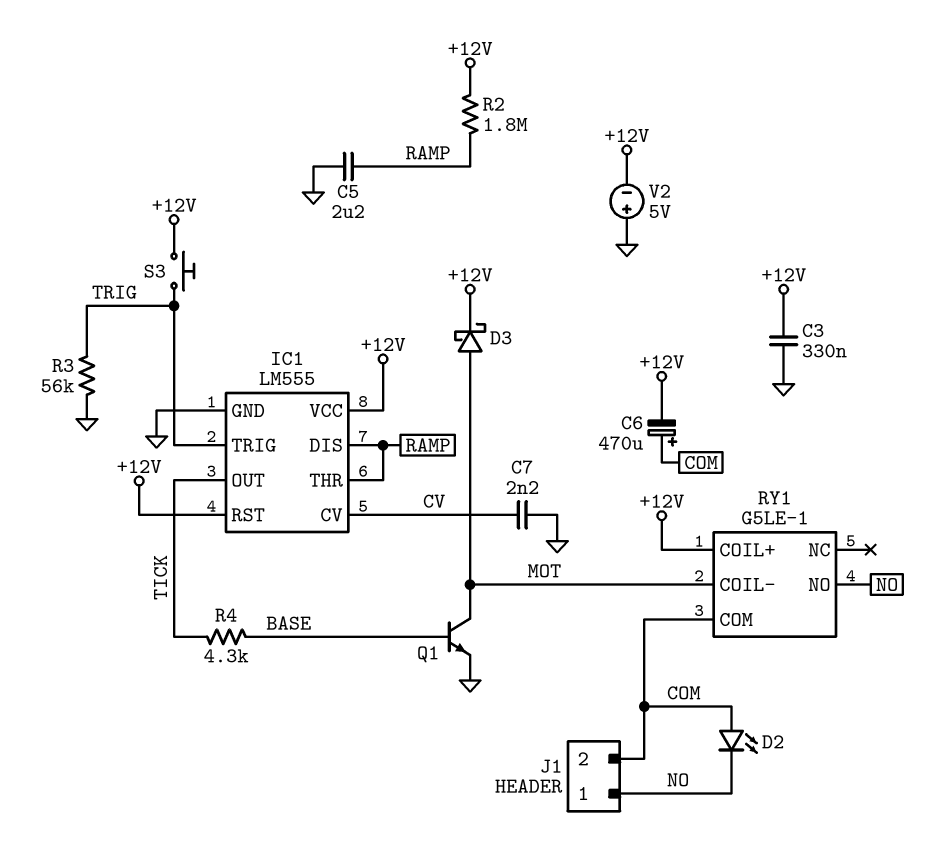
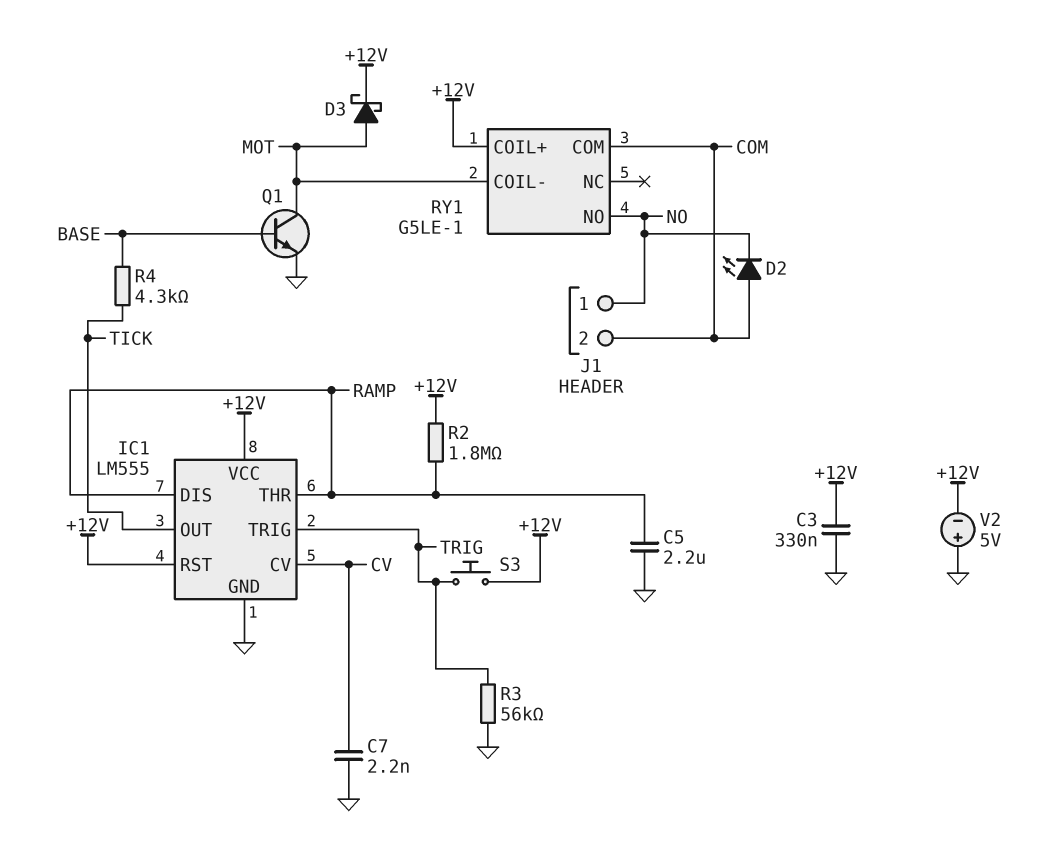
C6: 470uF (plus COM, minus +12V) -> none

